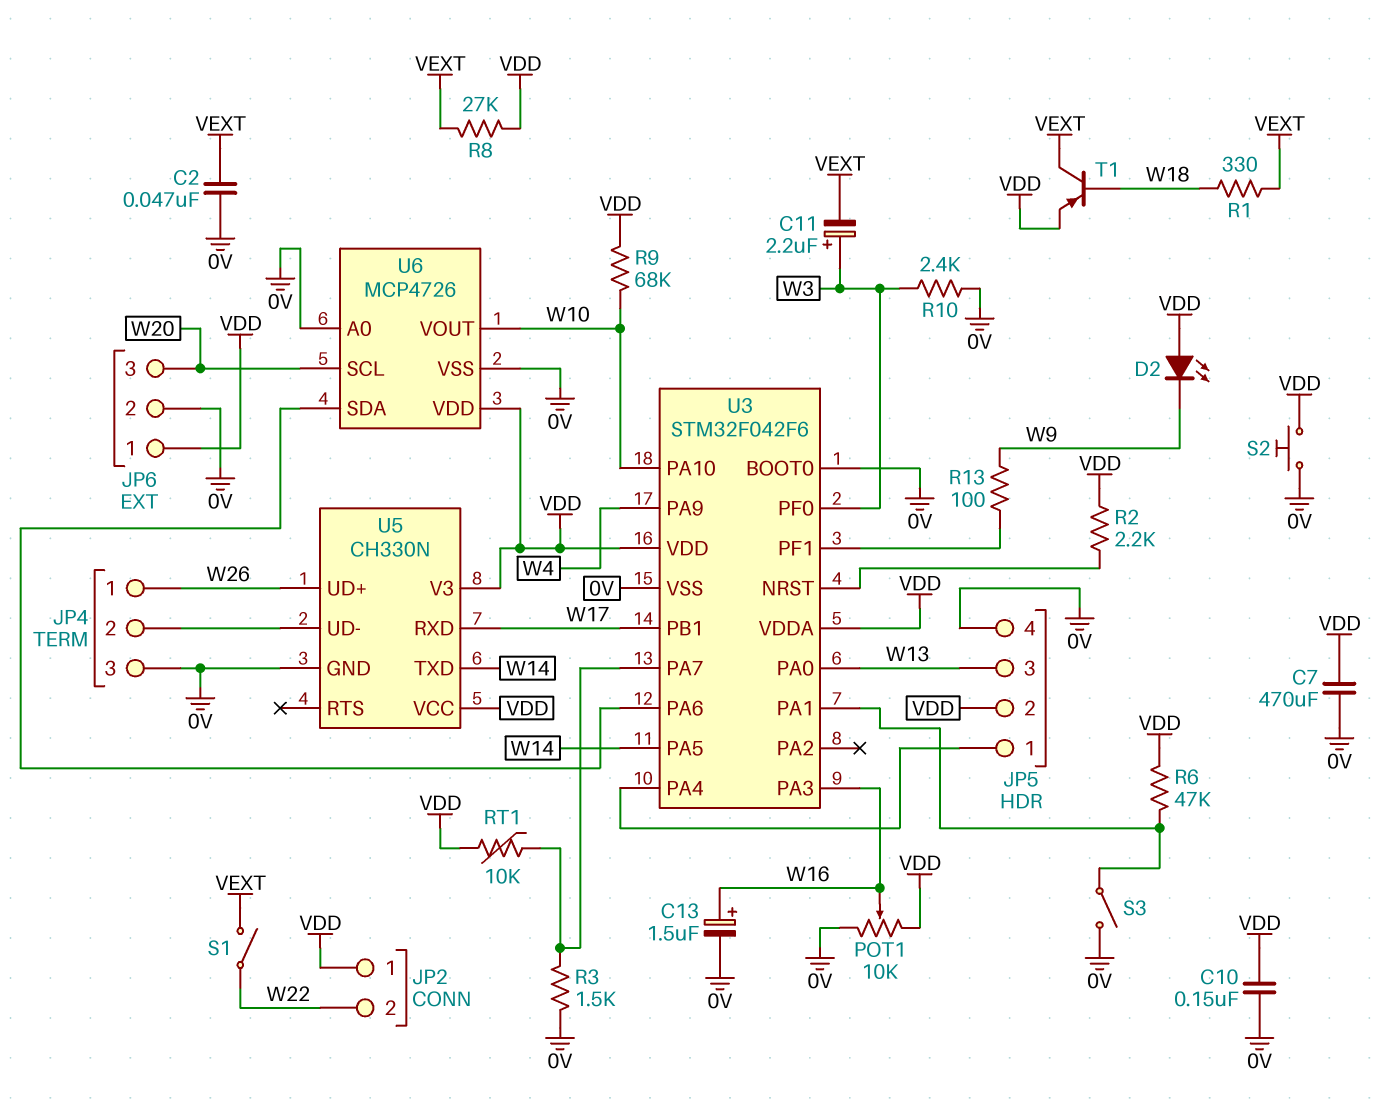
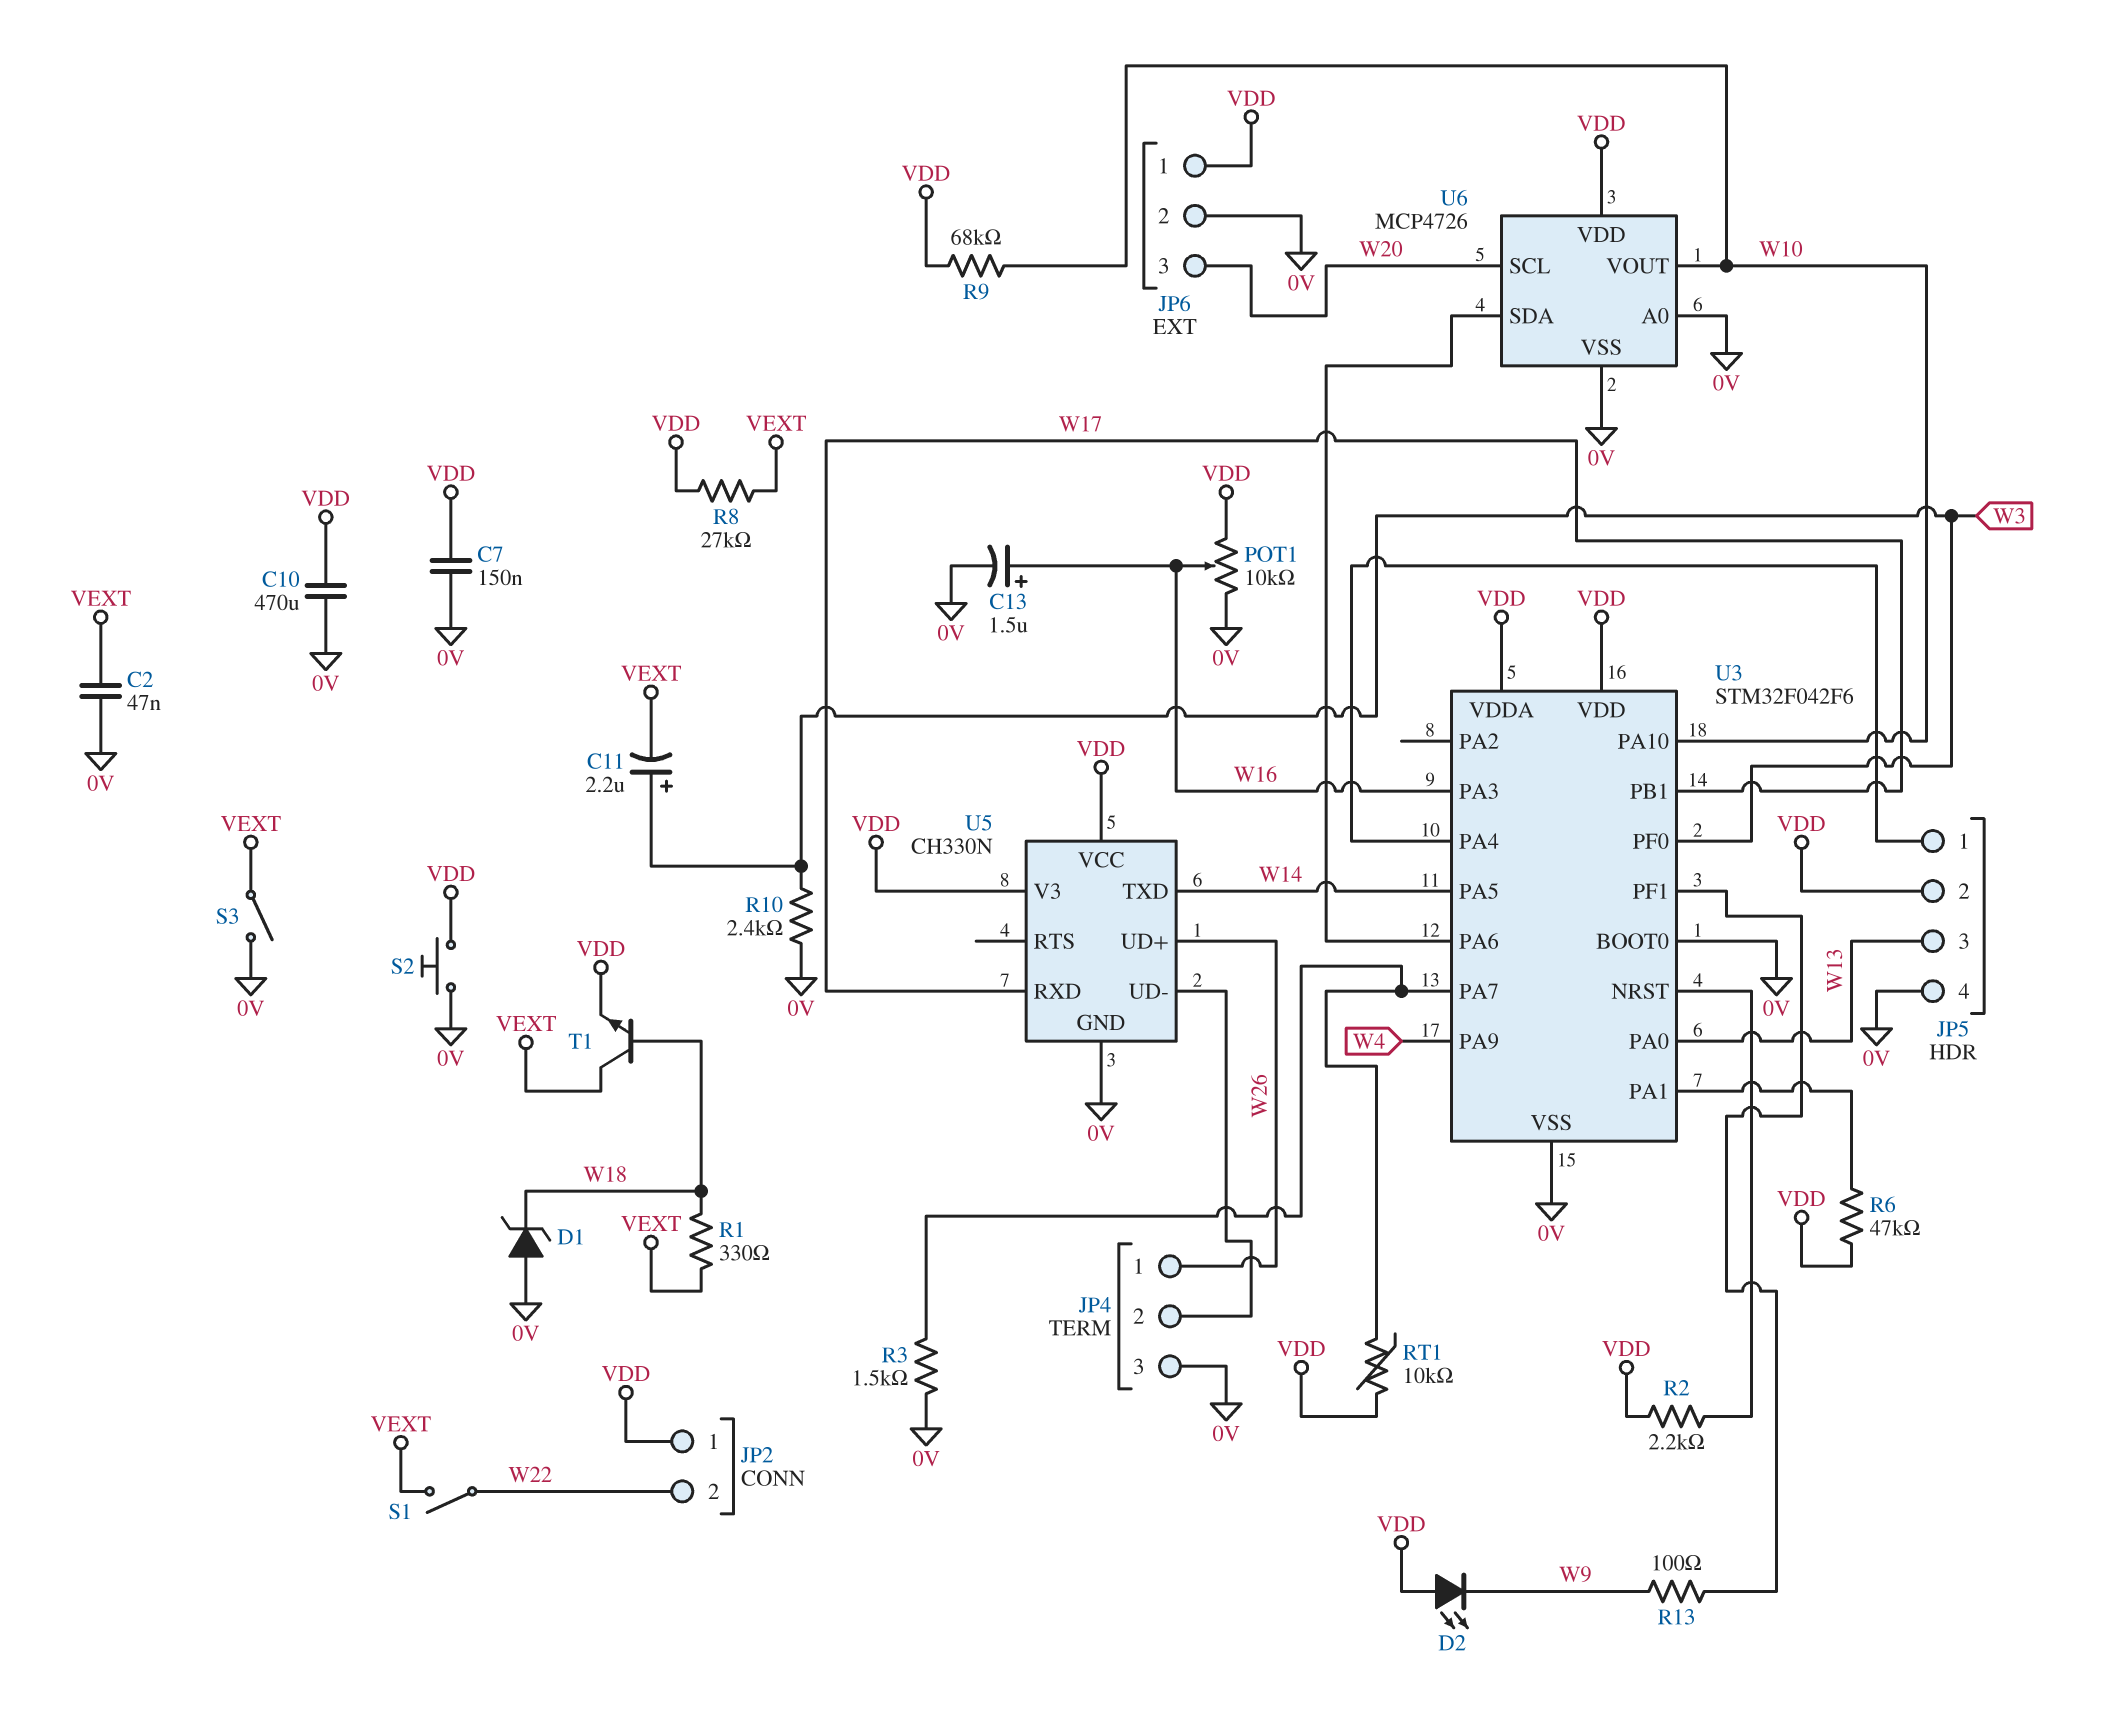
C7: 470uF (0V, VDD) -> 150nF (0V, VDD)
C10: 150nF (0V, VDD) -> 470uF (0V, VDD)
D1: none -> zener (A 0V, K W18)
S3: switch (0V, U3/PA1) -> switch (0V, VEXT)
T1: PNP (B W18, C VEXT, E VDD) -> NPN (B W18, C VEXT, E VDD)

